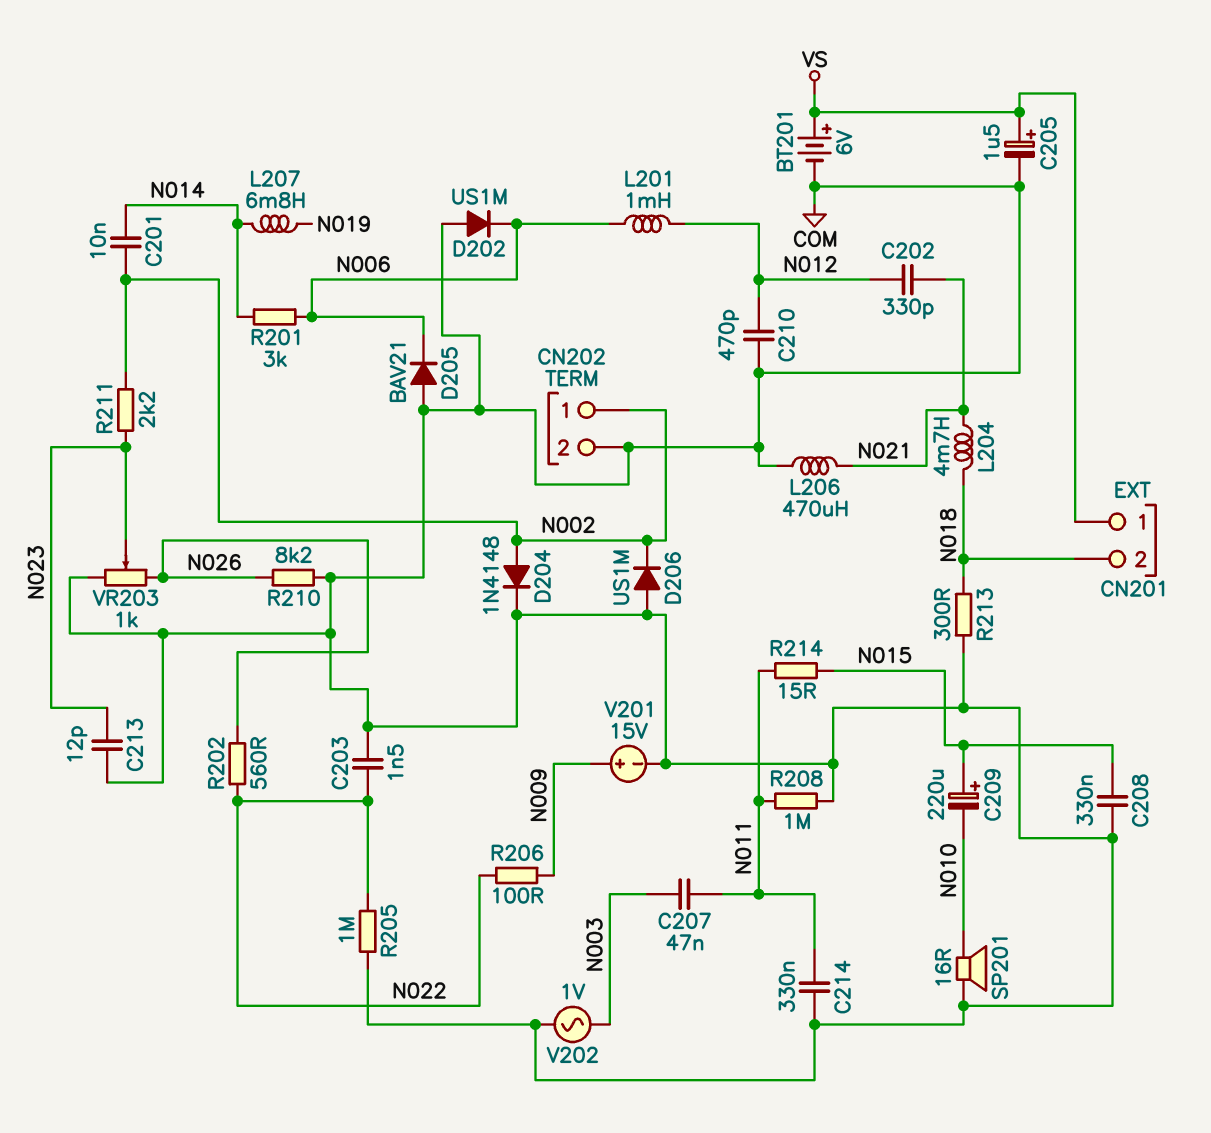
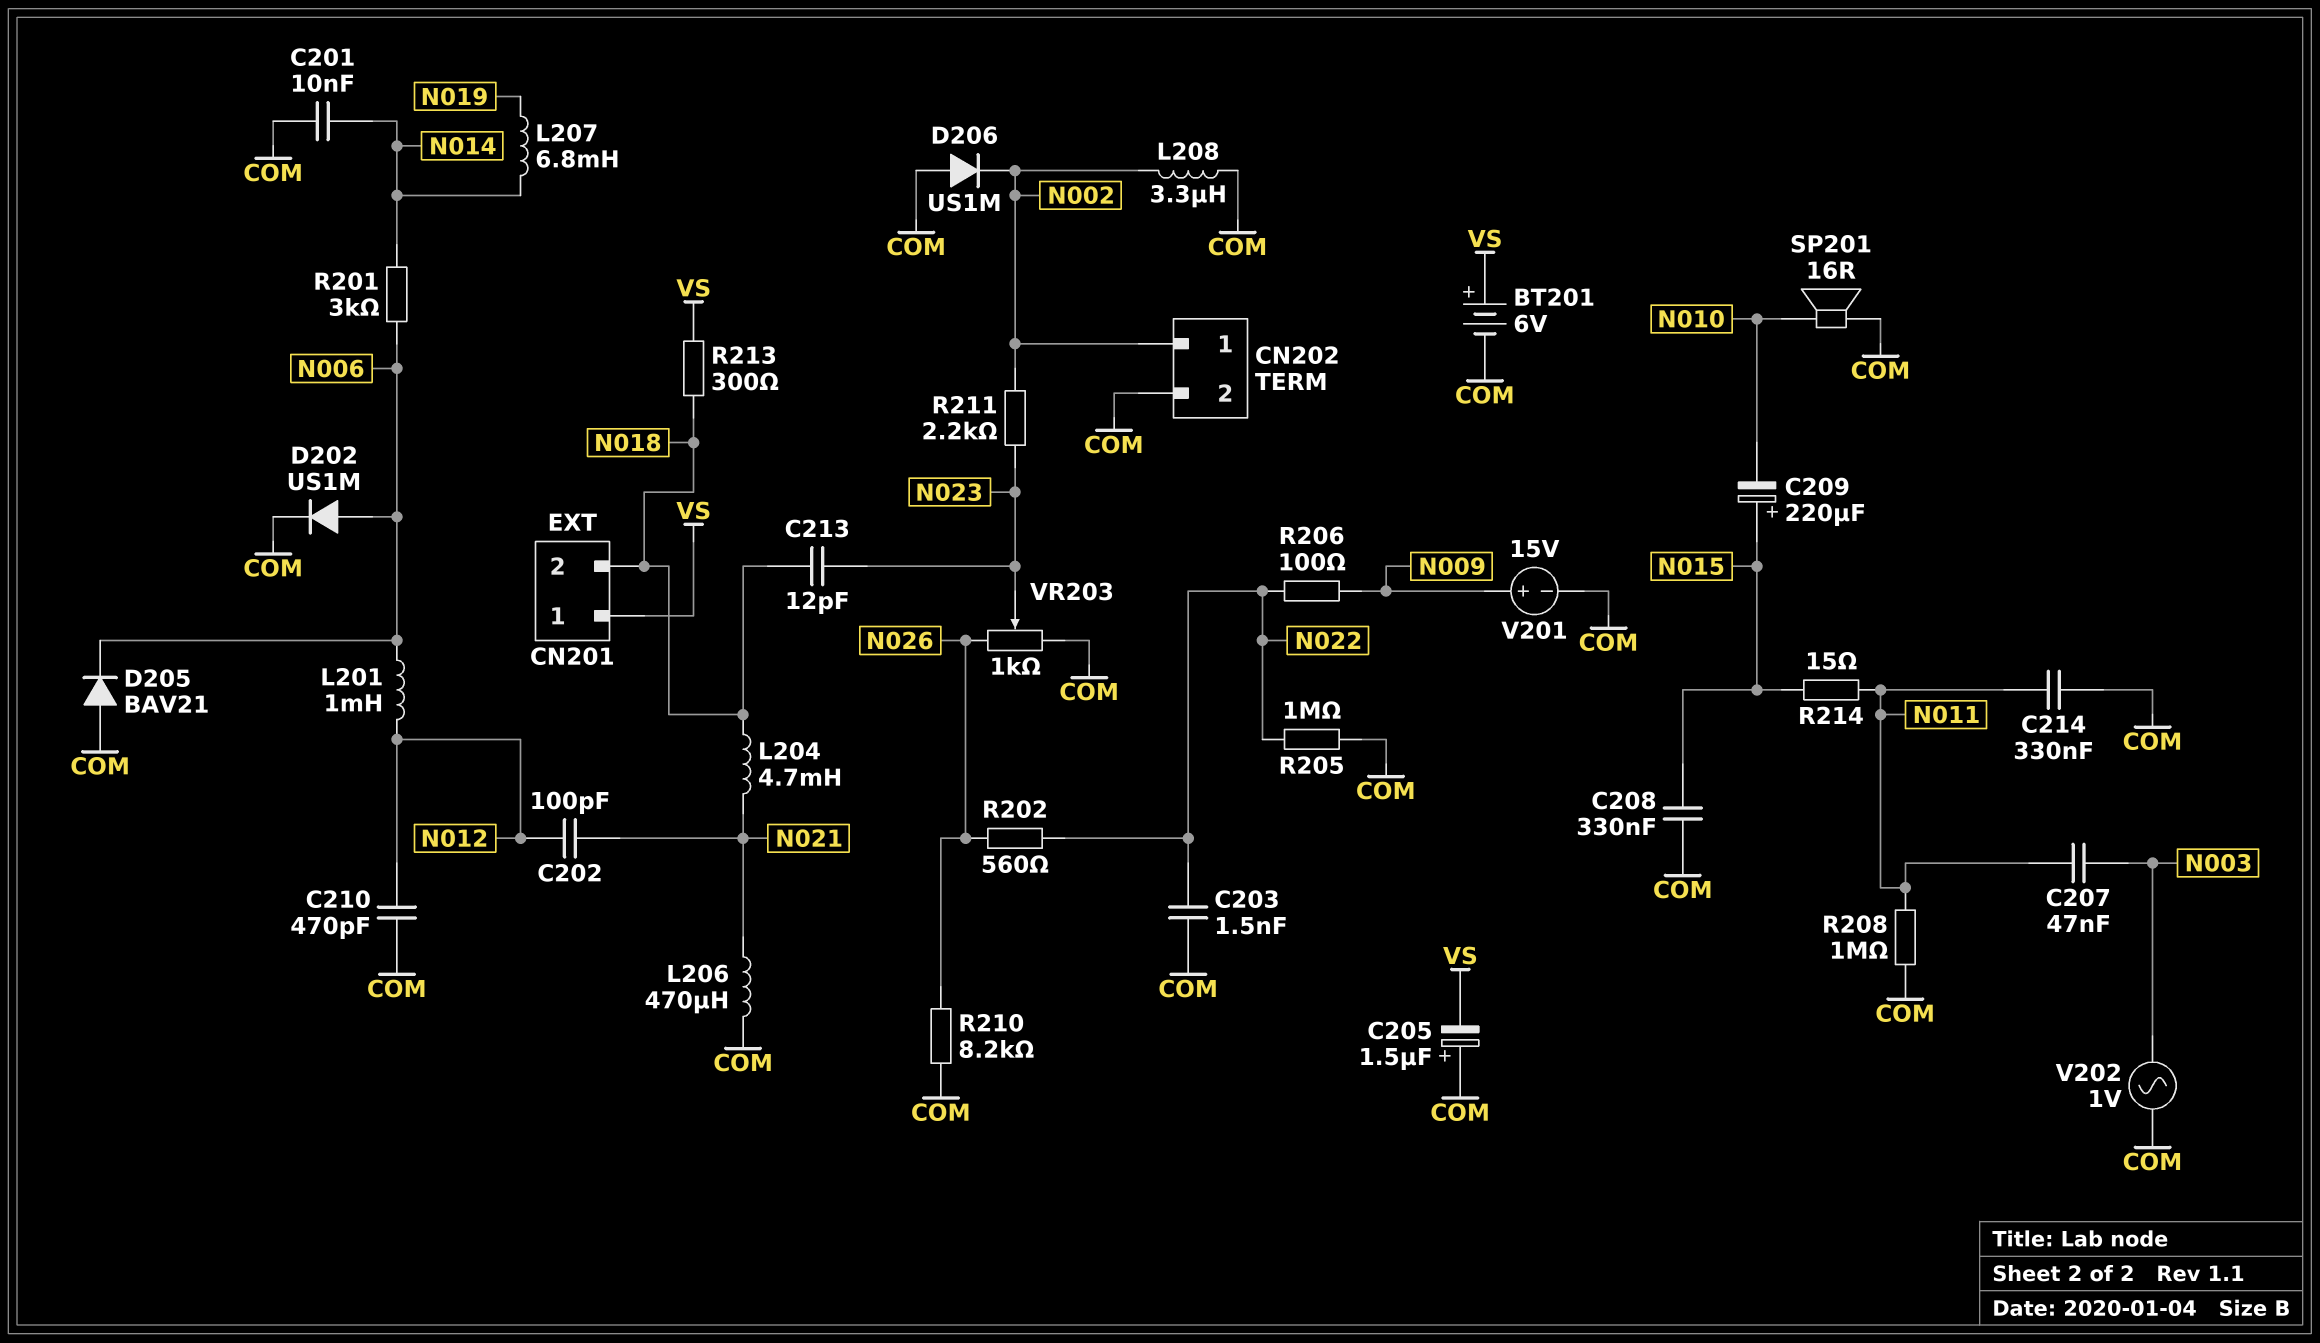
C201: 10nF (N002, N014) -> 10nF (COM, N014)
C202: 330pF (N012, N021) -> 100pF (N012, N021)
C205: 1.5uF (plus VS, minus COM) -> 1.5uF (plus COM, minus VS)
C213: 12pF (COM, N023) -> 12pF (N018, N023)
D202: diode US1M (A COM, K N006) -> diode US1M (A N006, K COM)
D204: diode 1N4148 (A N002, K COM) -> none
L208: none -> 3.3uH (COM, N002)
R213: 300 (COM, N018) -> 300 (N018, VS)

